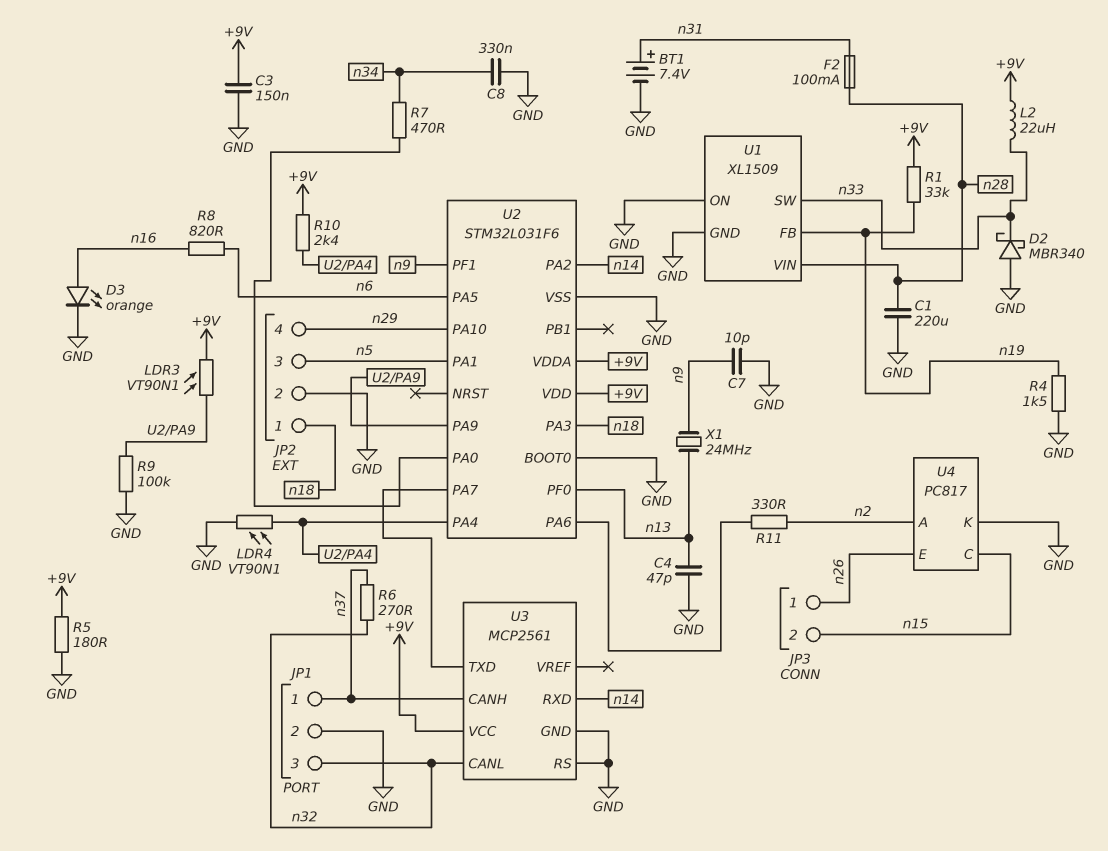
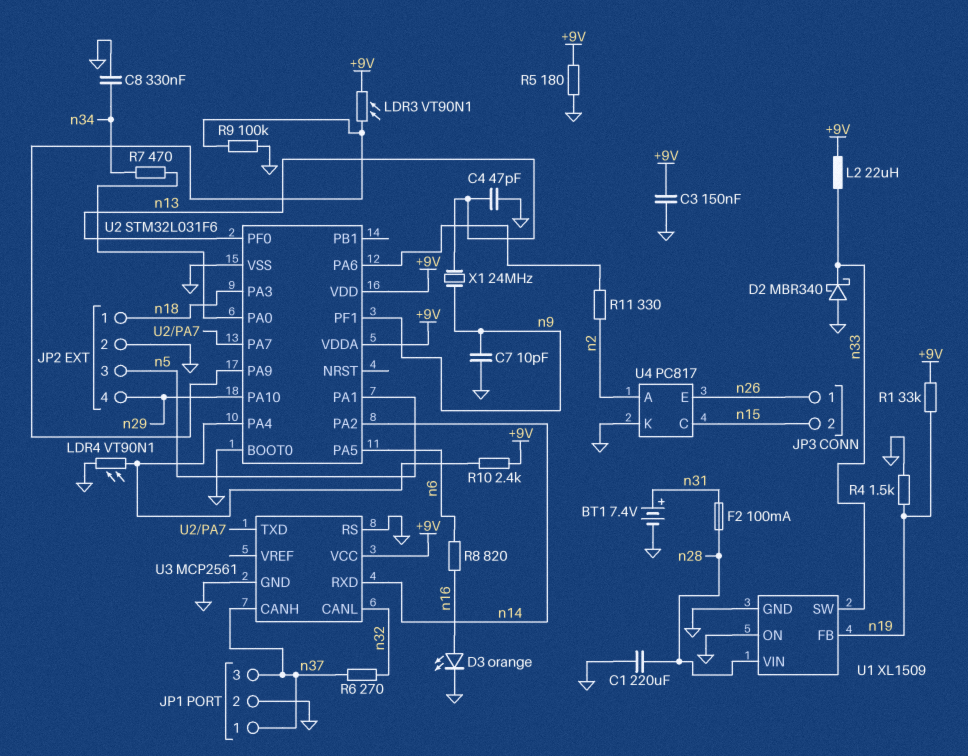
JP1 pin 3: n32 -> n37

